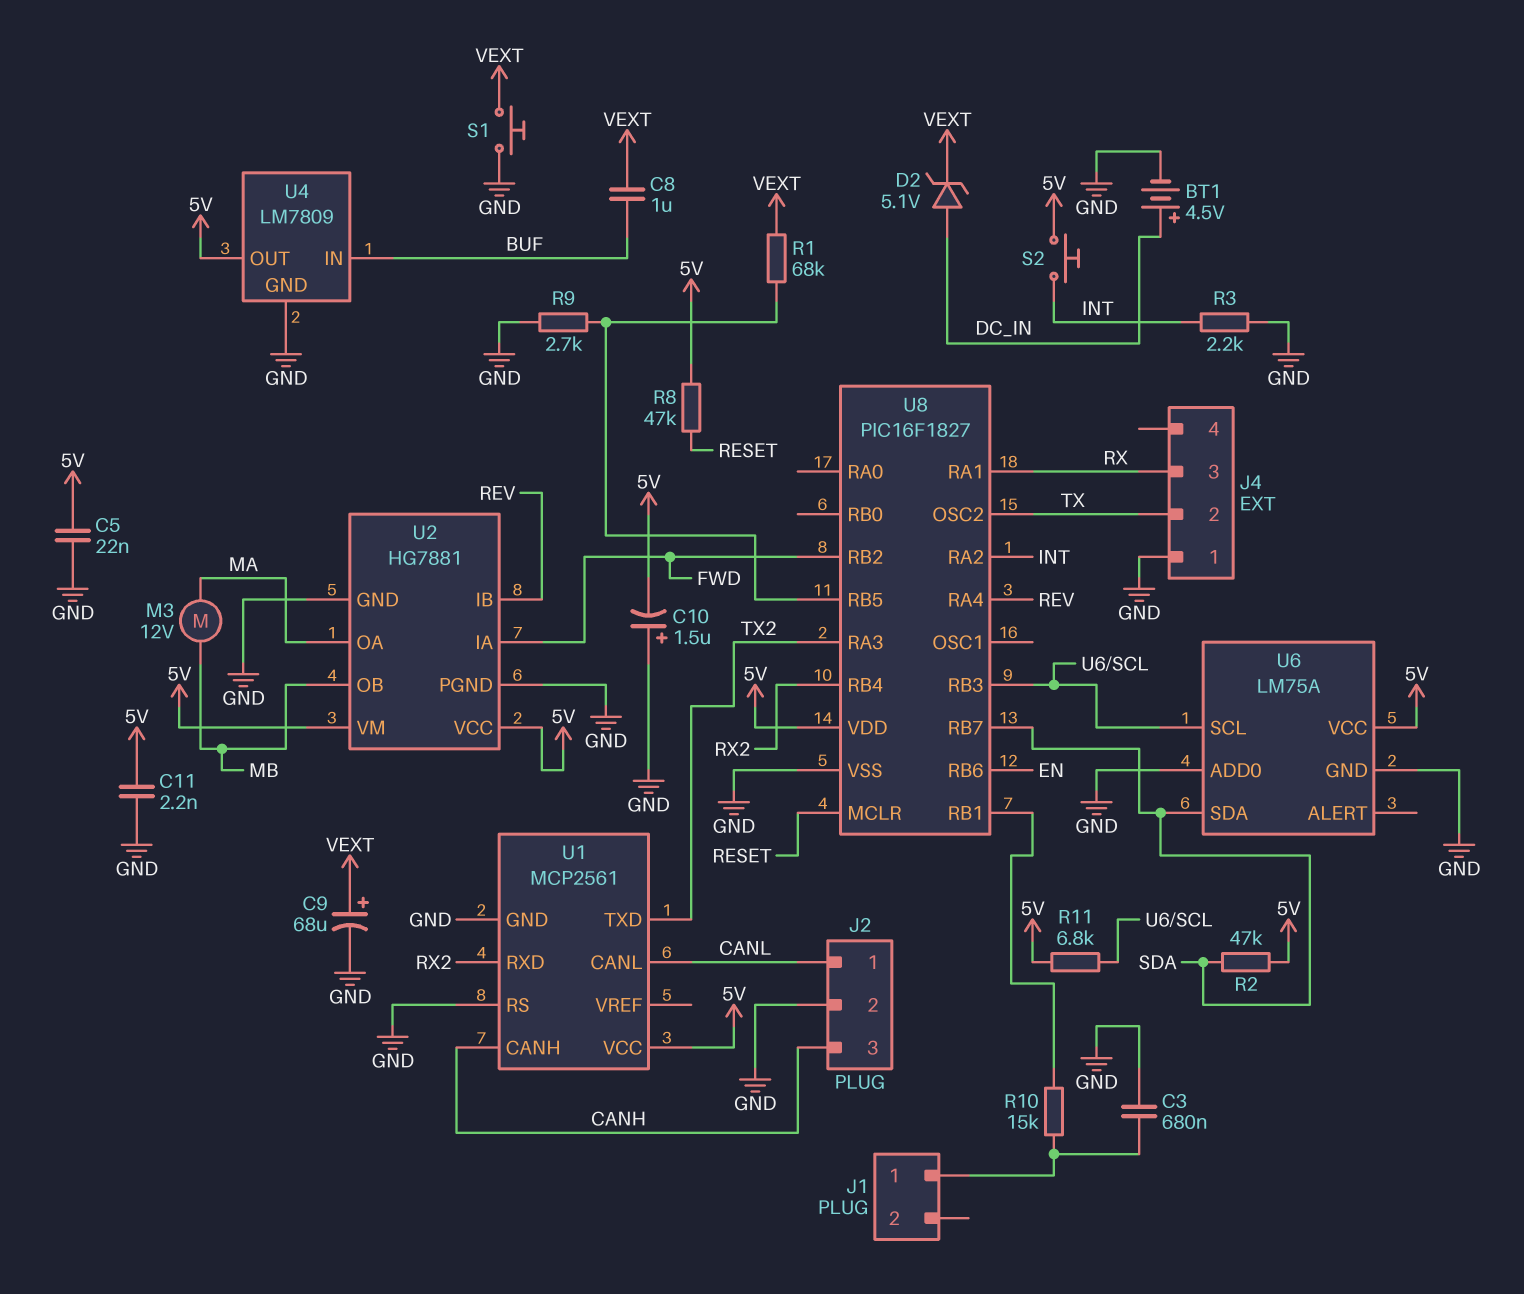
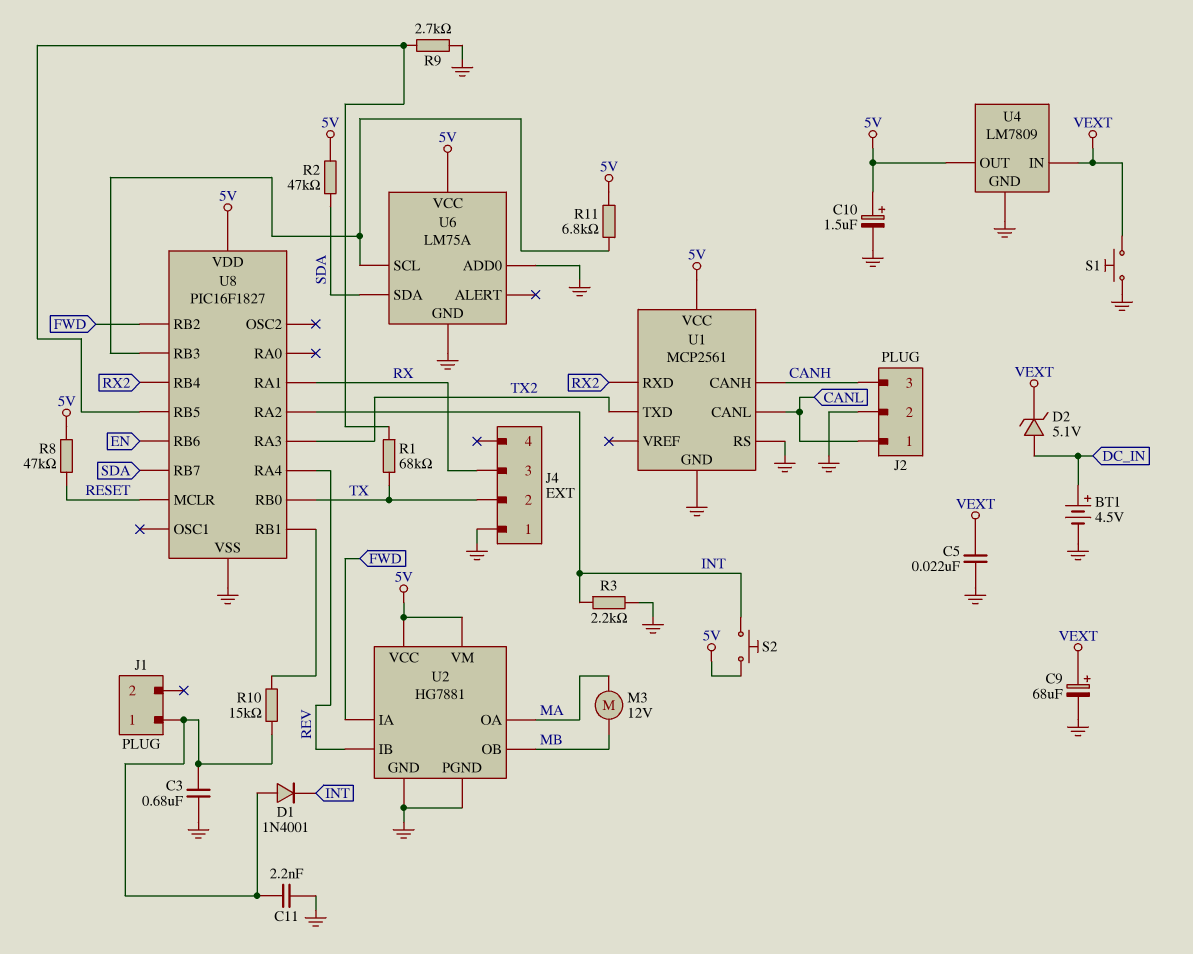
C5: 22nF (5V, GND) -> 22nF (GND, VEXT)
C8: 1uF (BUF, VEXT) -> none
C10: 1.5uF (plus GND, minus 5V) -> 1.5uF (plus 5V, minus GND)
C11: 2.2nF (5V, GND) -> 2.2nF (GND, J1/1)
D1: none -> diode 1N4001 (A J1/1, K INT)
R1: 68k (U8/RB5, VEXT) -> 68k (TX, U8/RB5)
U4 pin IN: BUF -> VEXT
U8 pin OSC2: TX -> none
U8 pin RB0: none -> TX

